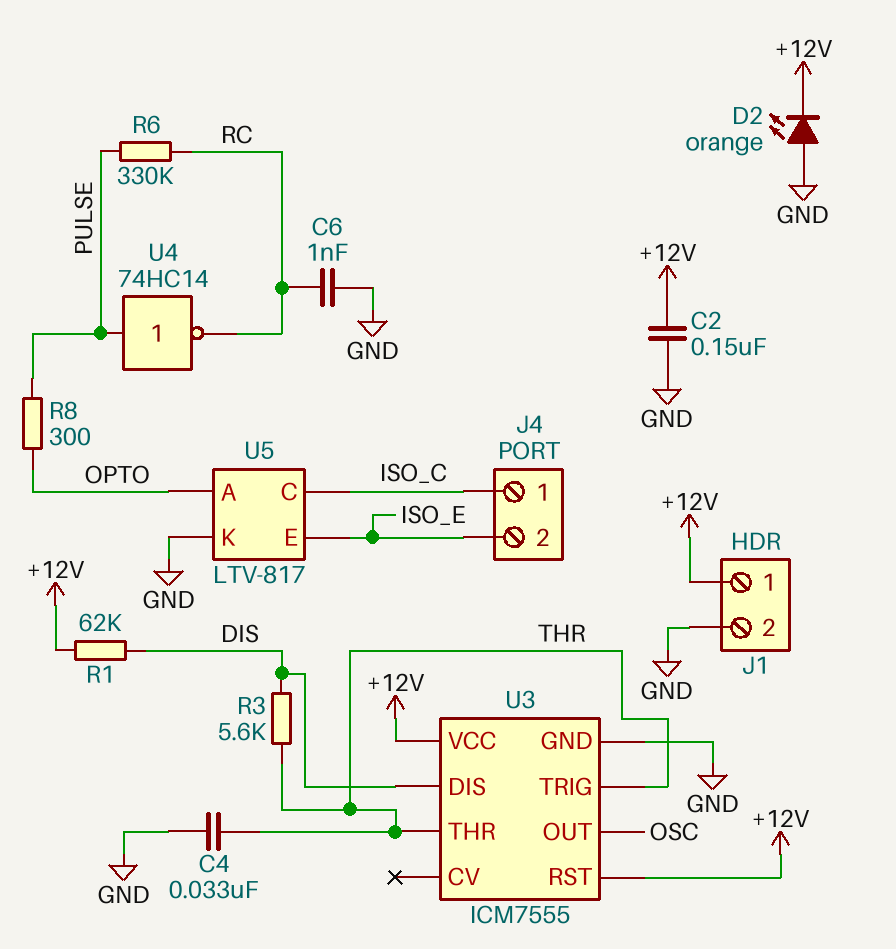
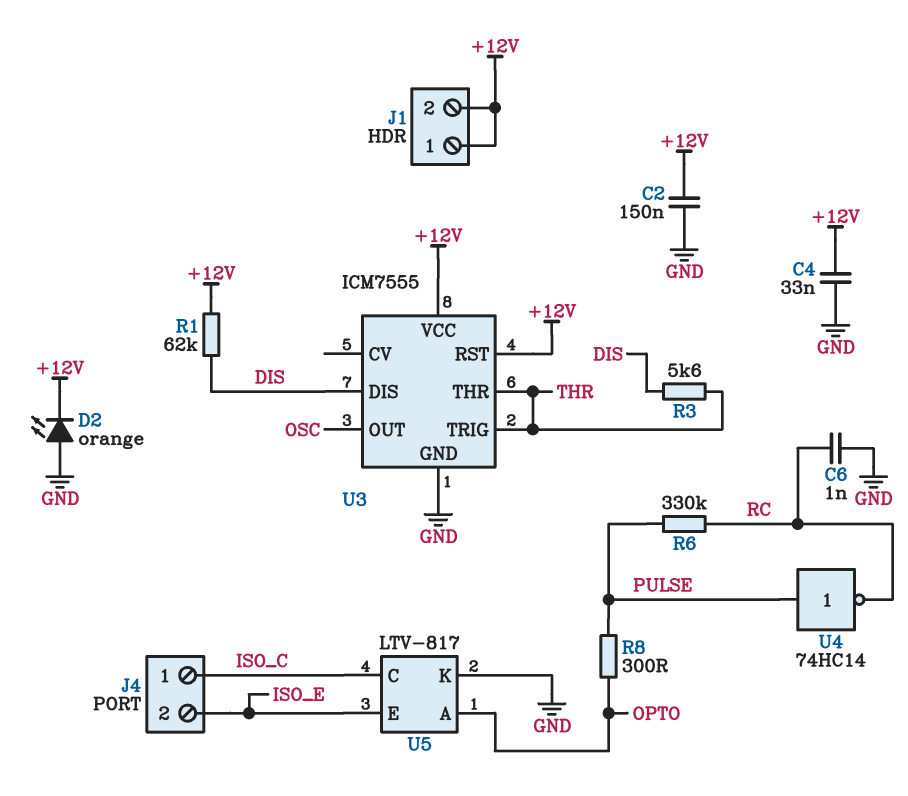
C4: 33nF (GND, THR) -> 33nF (+12V, GND)
J1 pin 2: GND -> +12V

